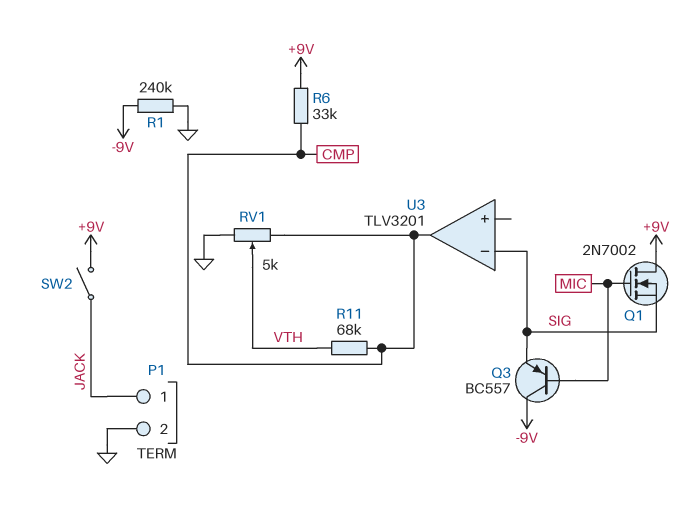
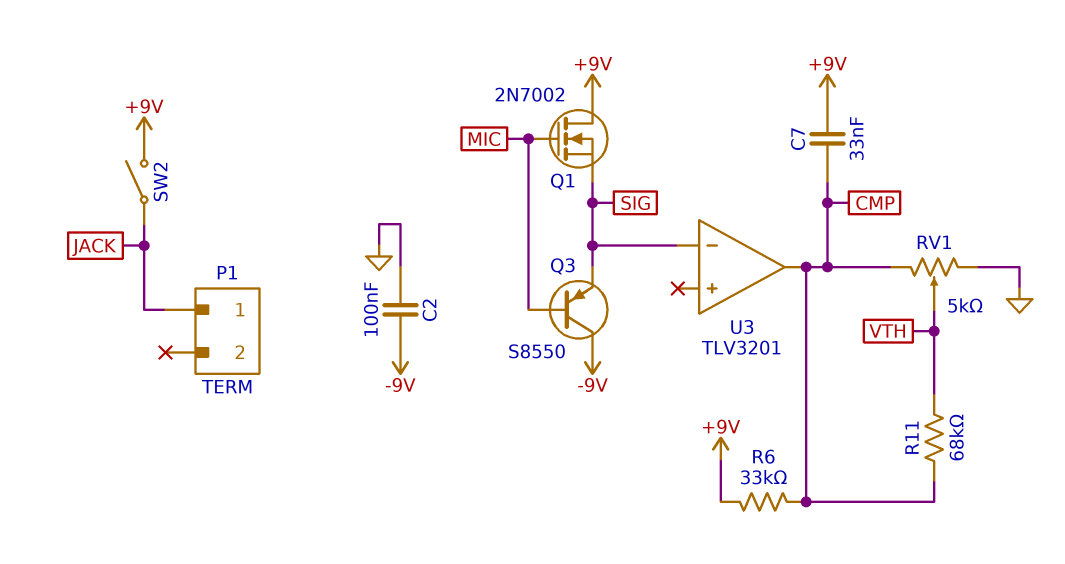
C2: none -> 100nF (-9V, GND)
C7: none -> 33nF (+9V, CMP)
P1 pin 2: GND -> none
Q3: PNP BC557 (B MIC, C -9V, E SIG) -> PNP S8550 (B MIC, C -9V, E SIG)
R1: 240k (-9V, GND) -> none

